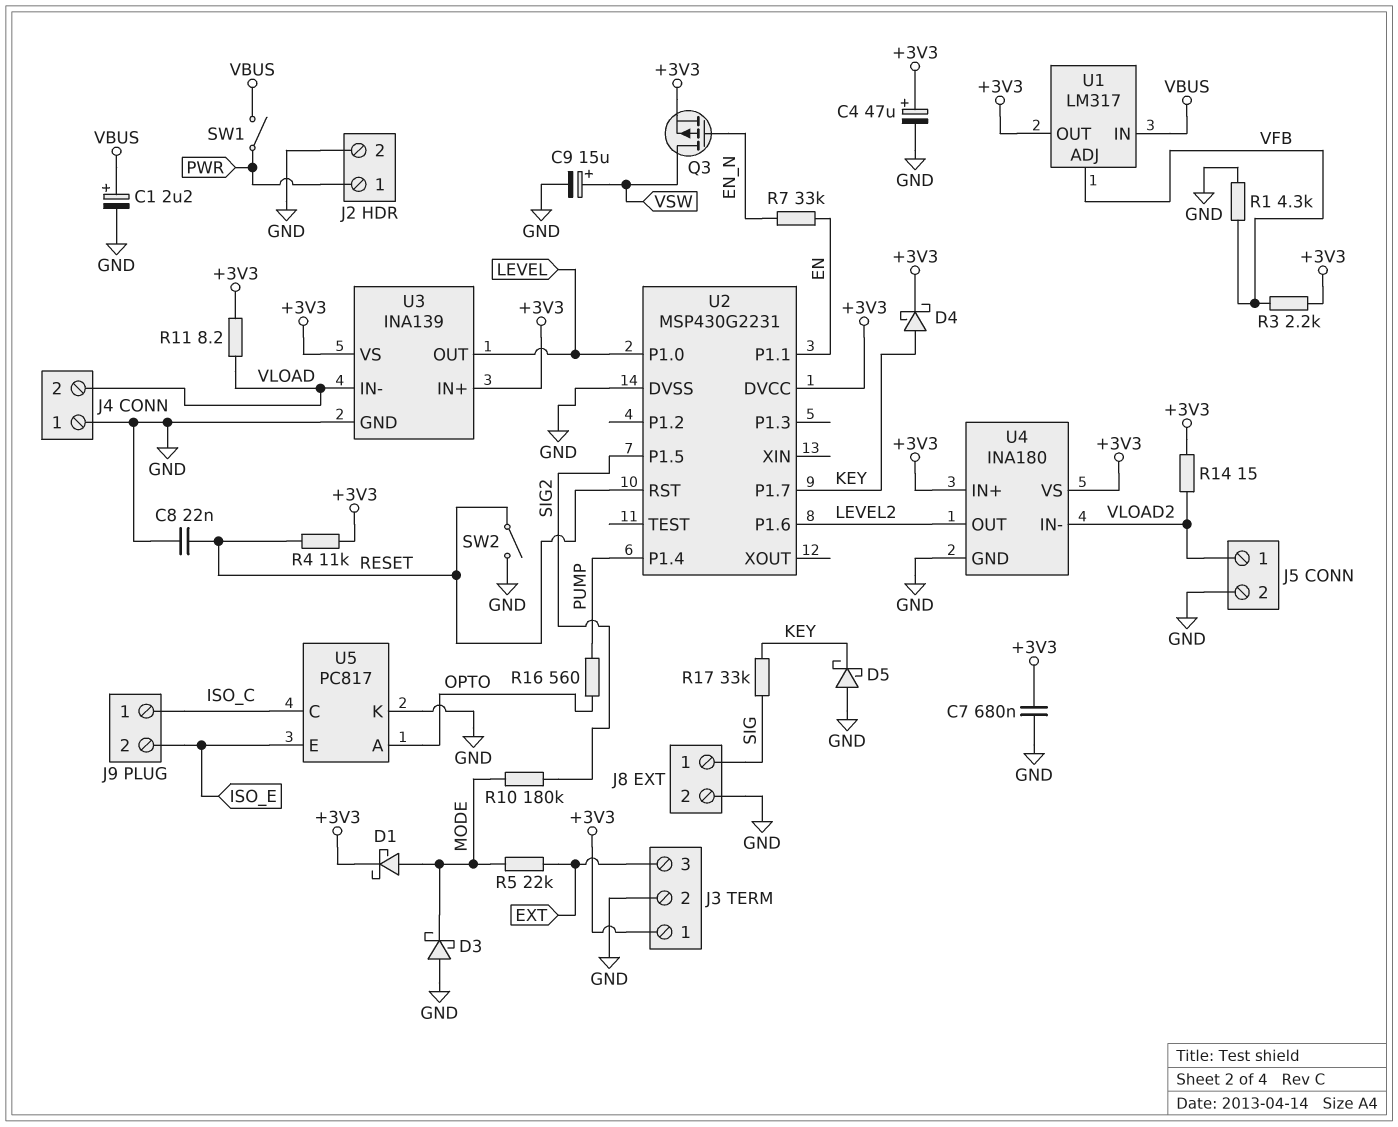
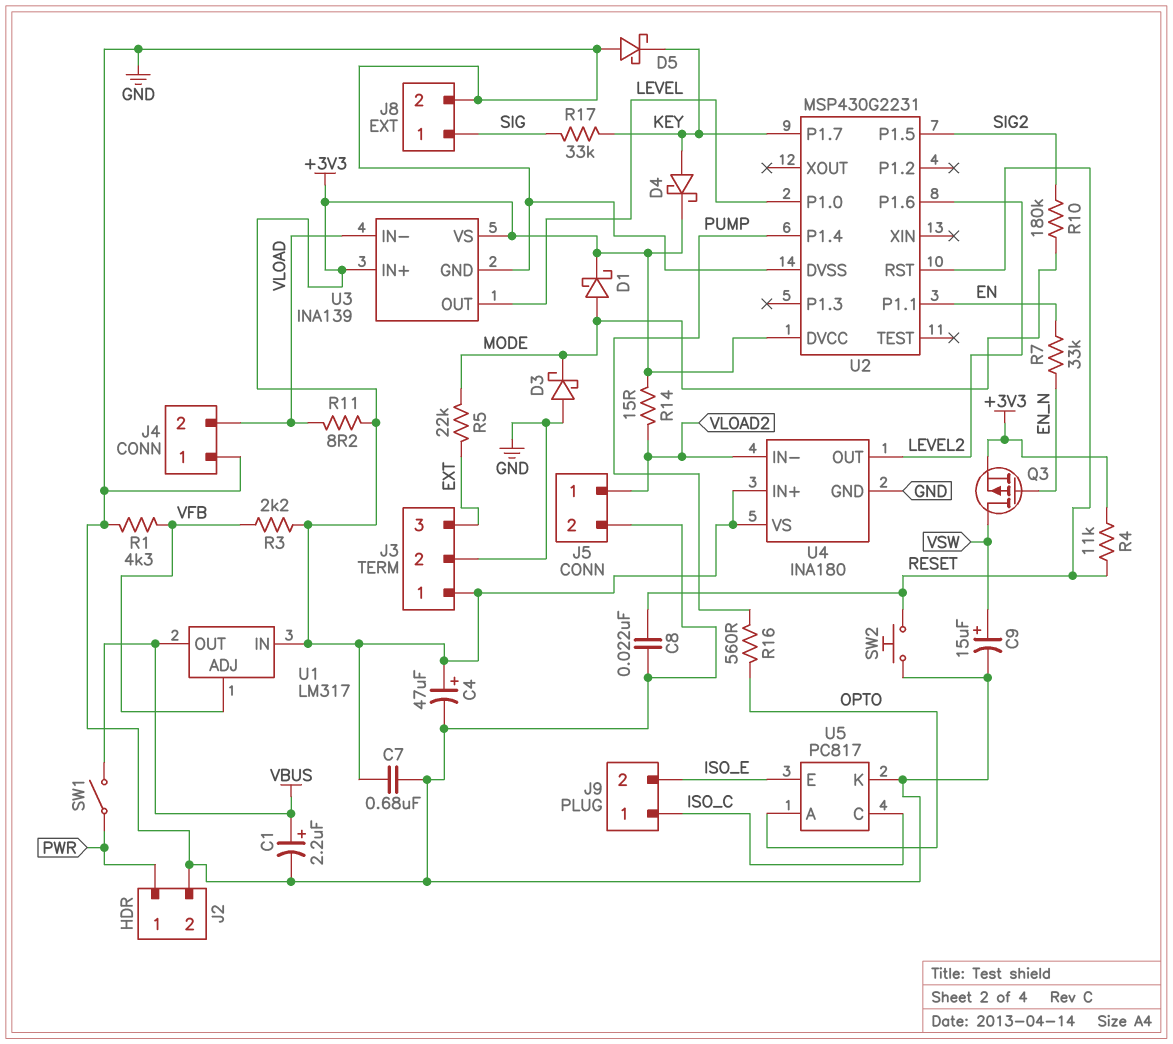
SW2: switch (GND, RESET) -> button (GND, RESET)
U1 pin IN: VBUS -> +3V3
U1 pin OUT: +3V3 -> VBUS

